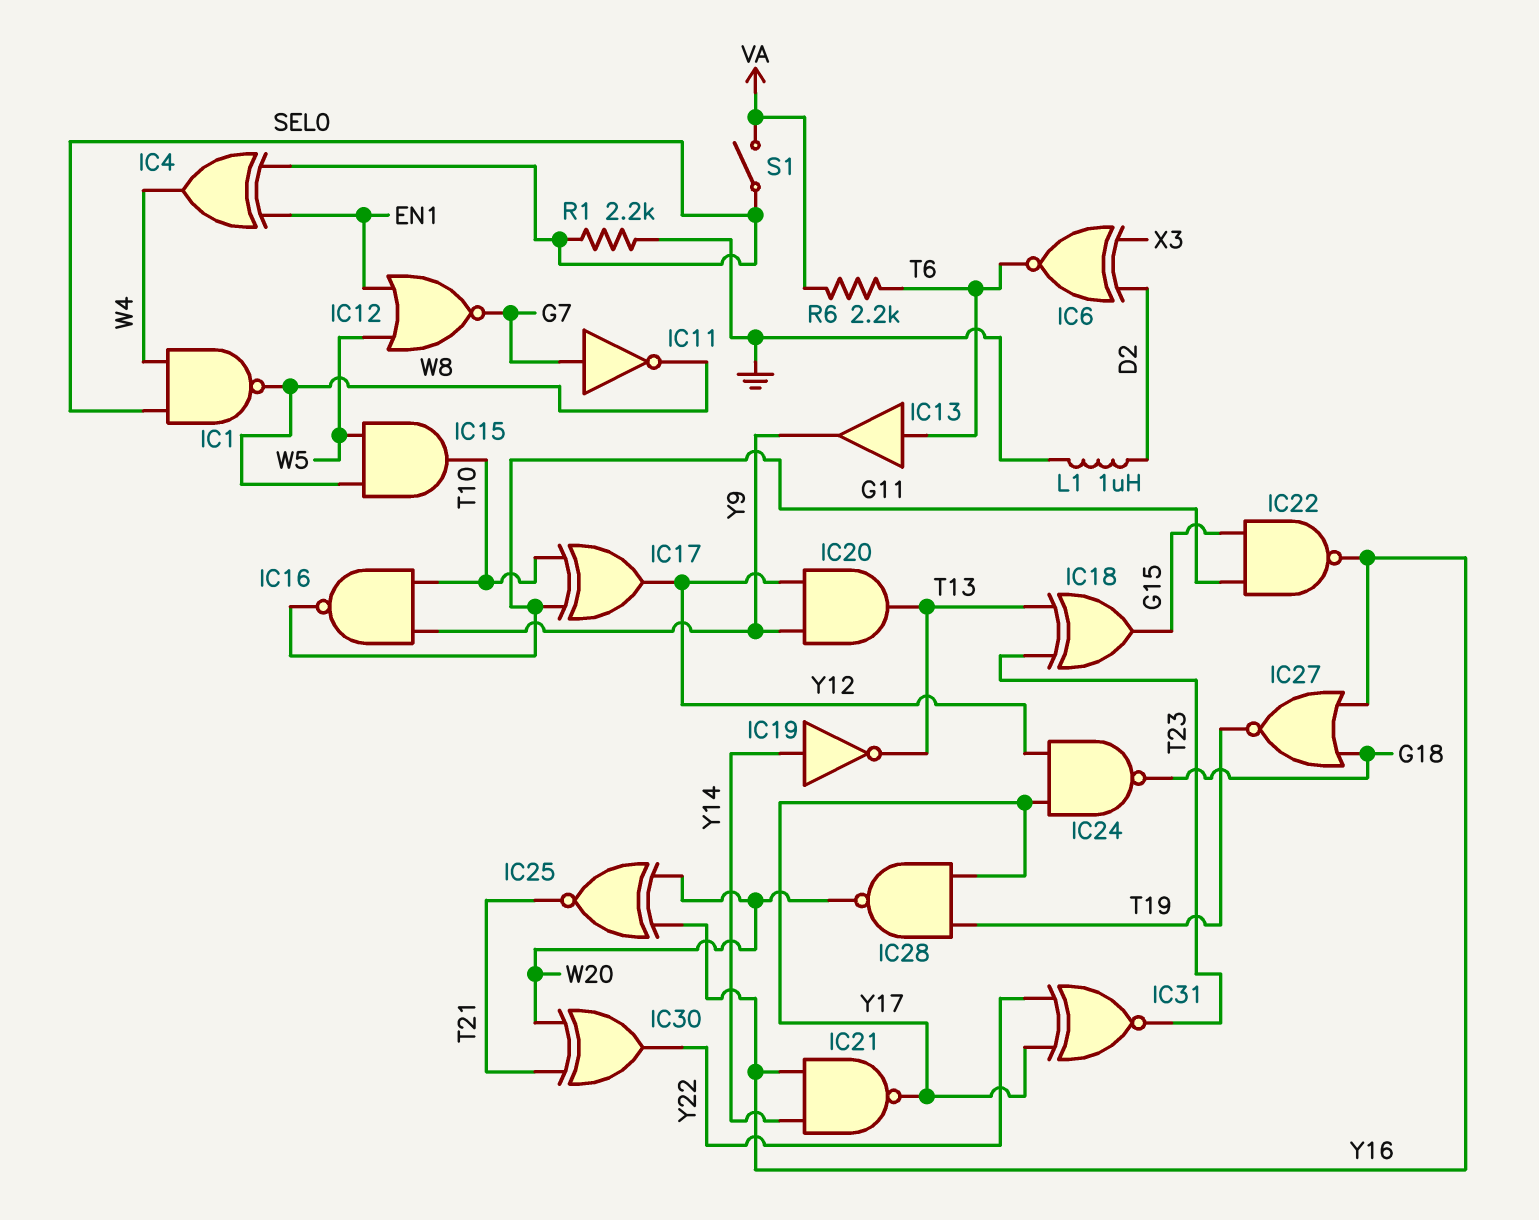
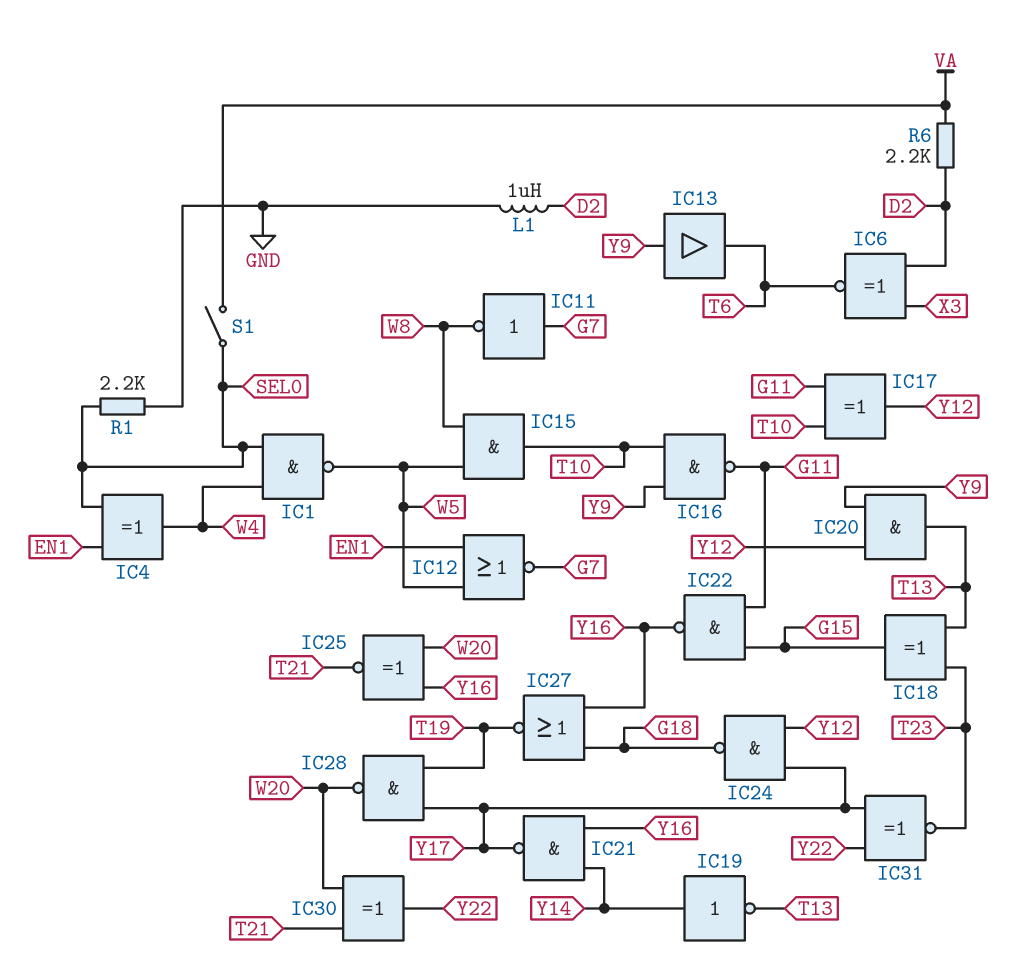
IC1: NAND (in SEL0, in W4, out W8) -> NAND (in SEL0, in W4, out W5)
IC13: buffer (in T6, out Y9) -> buffer (in Y9, out T6)
R6: 2.2k (T6, VA) -> 2.2k (D2, VA)

